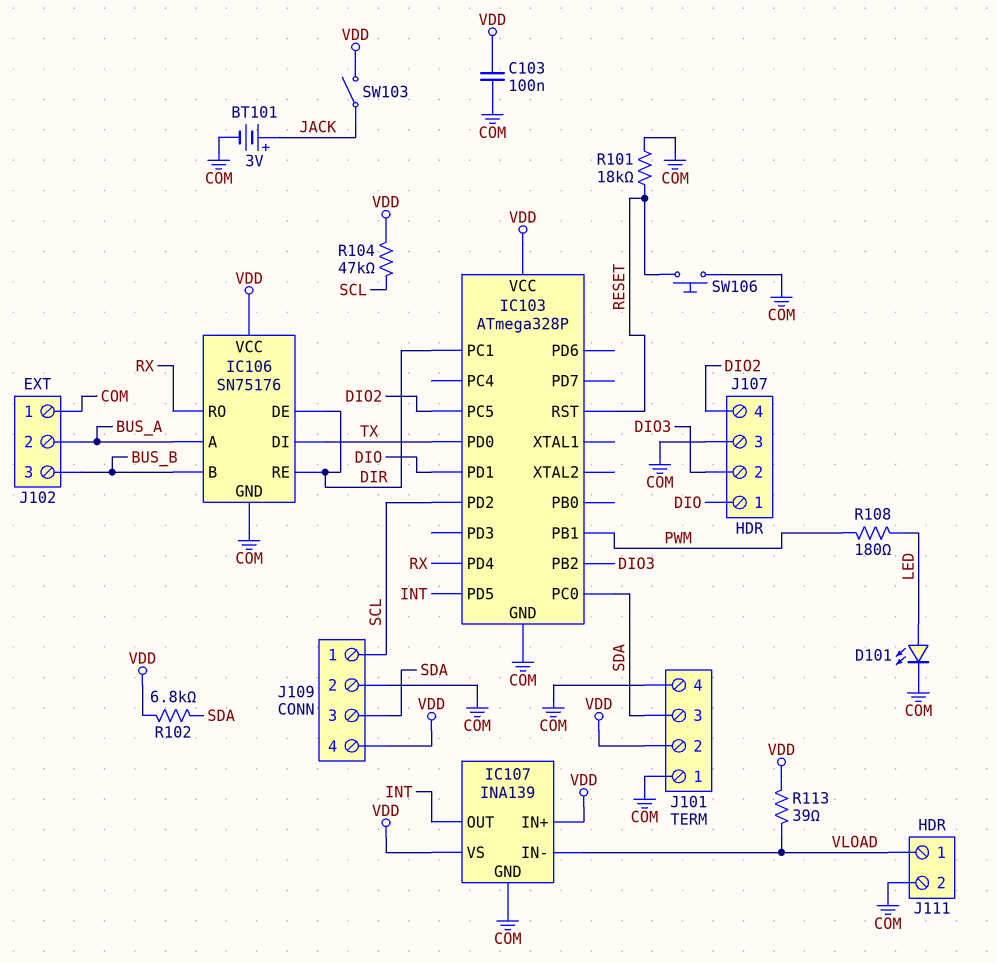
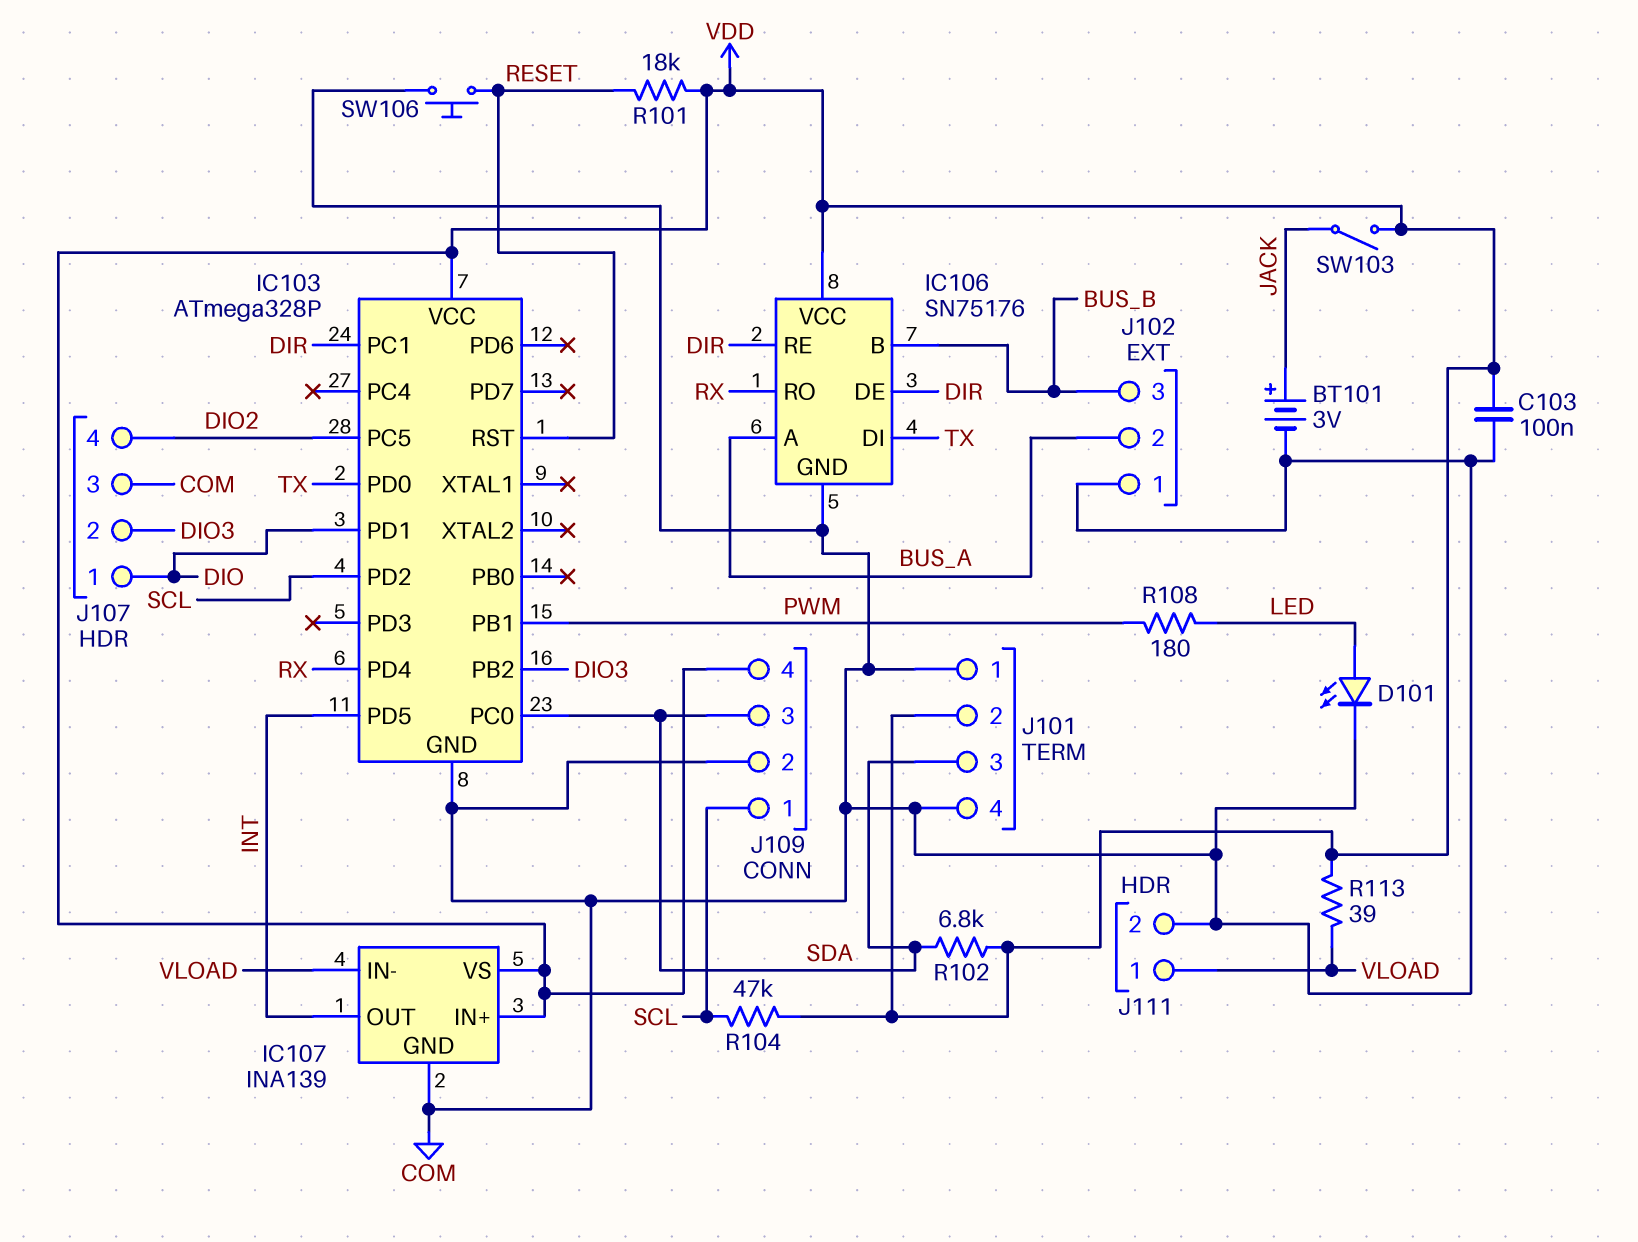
R101: 18k (COM, RESET) -> 18k (RESET, VDD)

